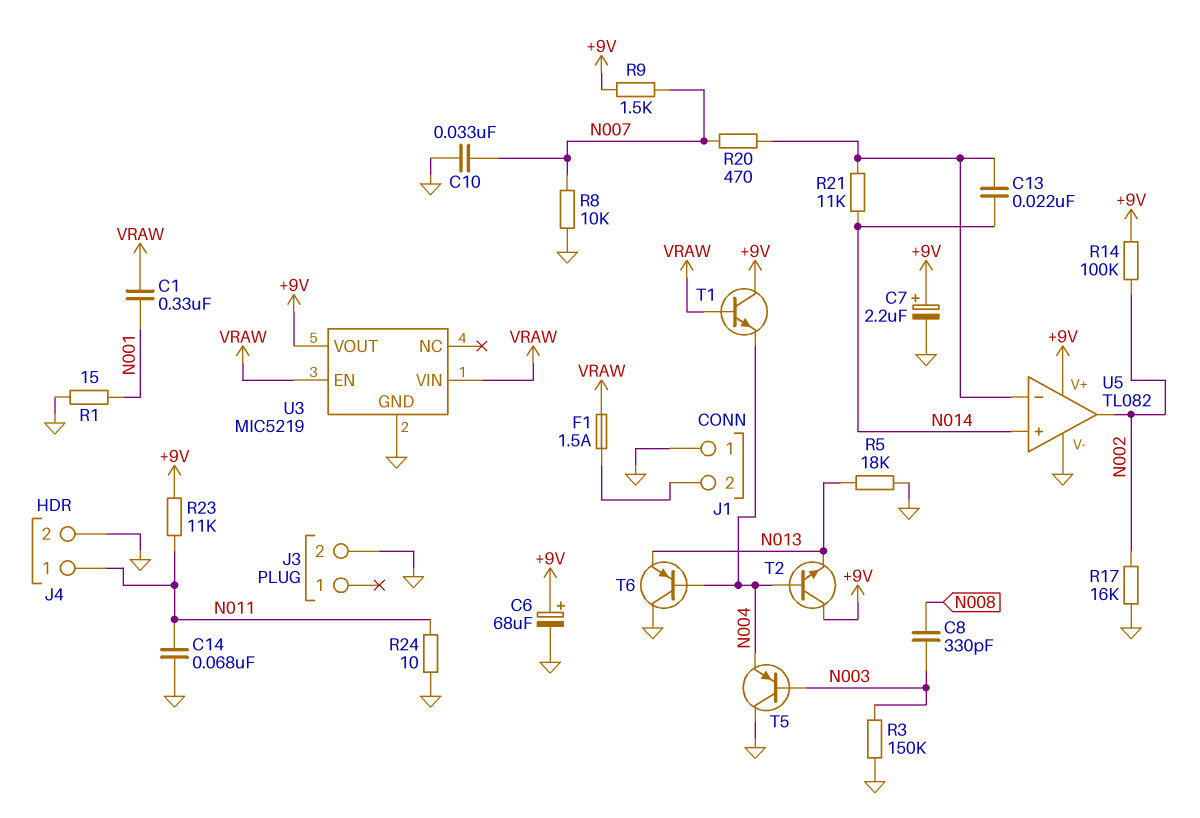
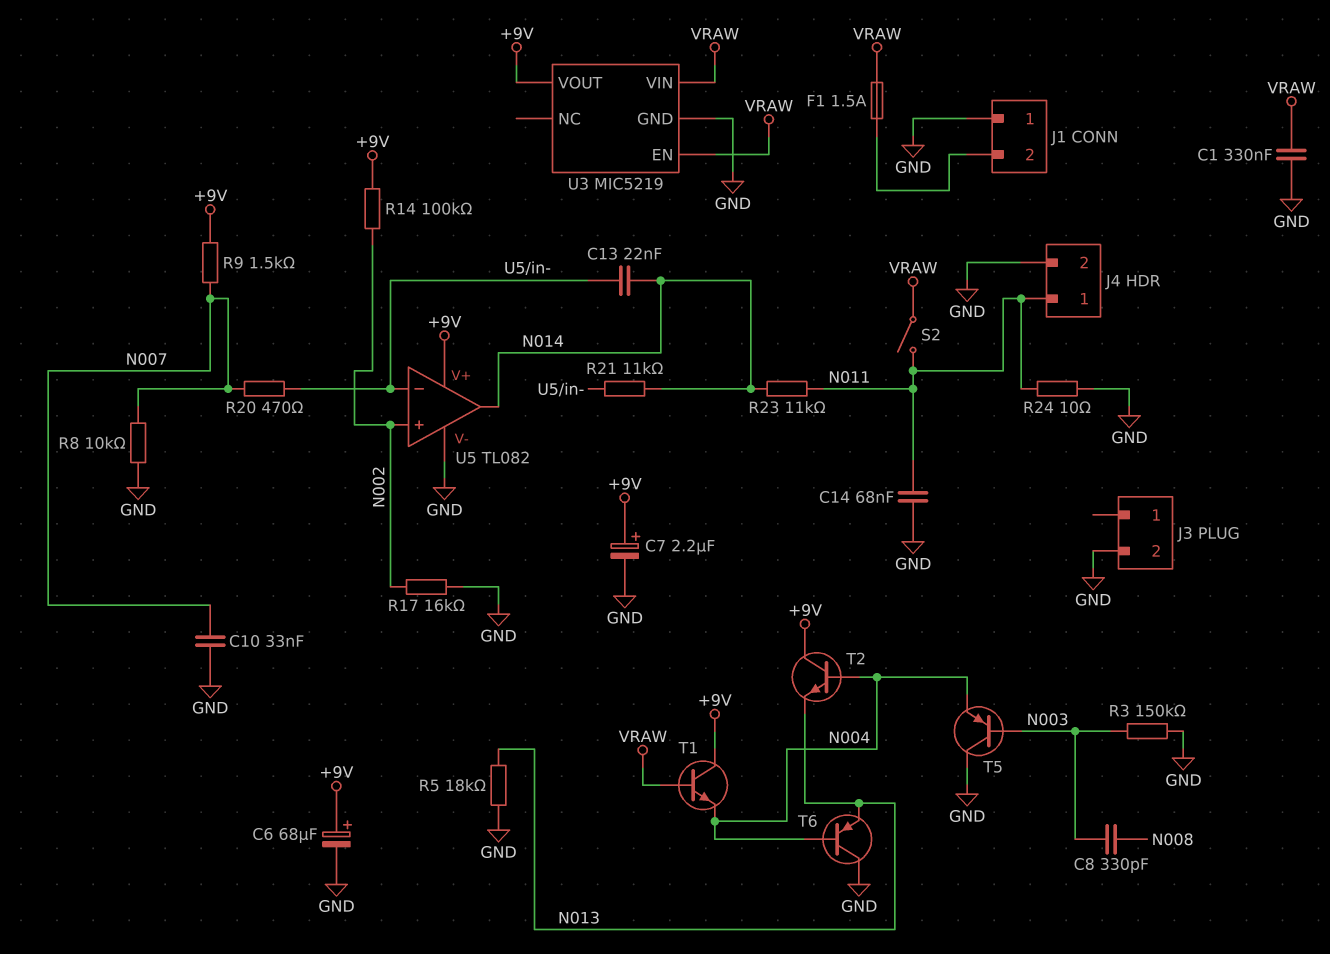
C1: 330nF (N001, VRAW) -> 330nF (GND, VRAW)
R1: 15 (GND, N001) -> none
R23: 11k (+9V, N011) -> 11k (N011, N014)
S2: none -> switch (N011, VRAW)
U5 pin in+: N014 -> N002
U5 pin out: N002 -> N014

